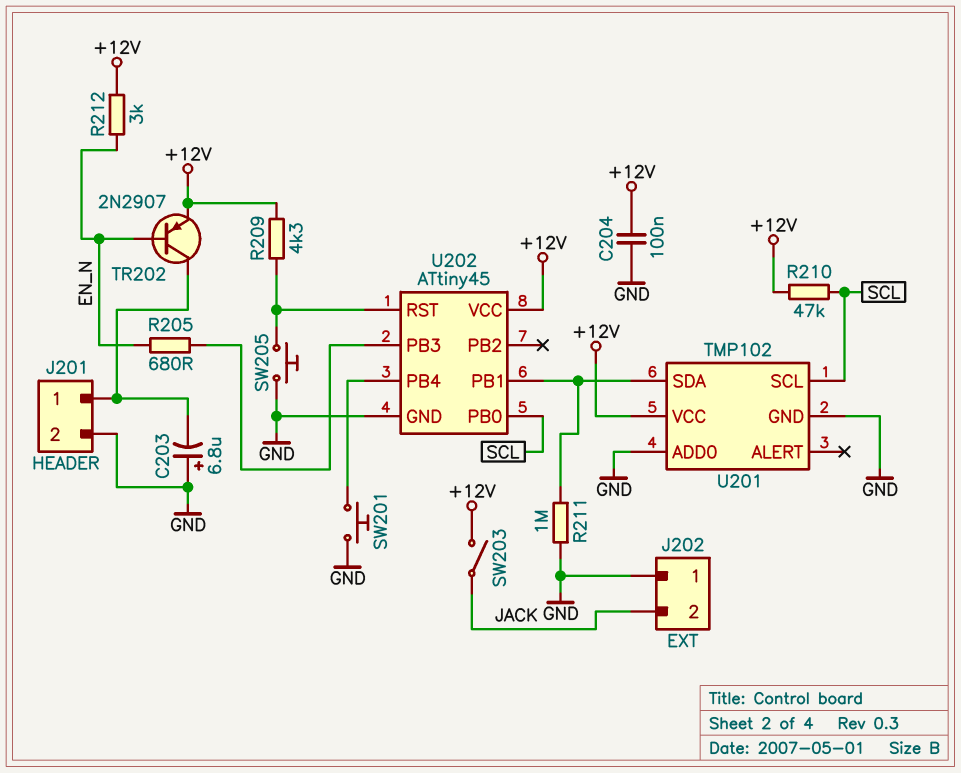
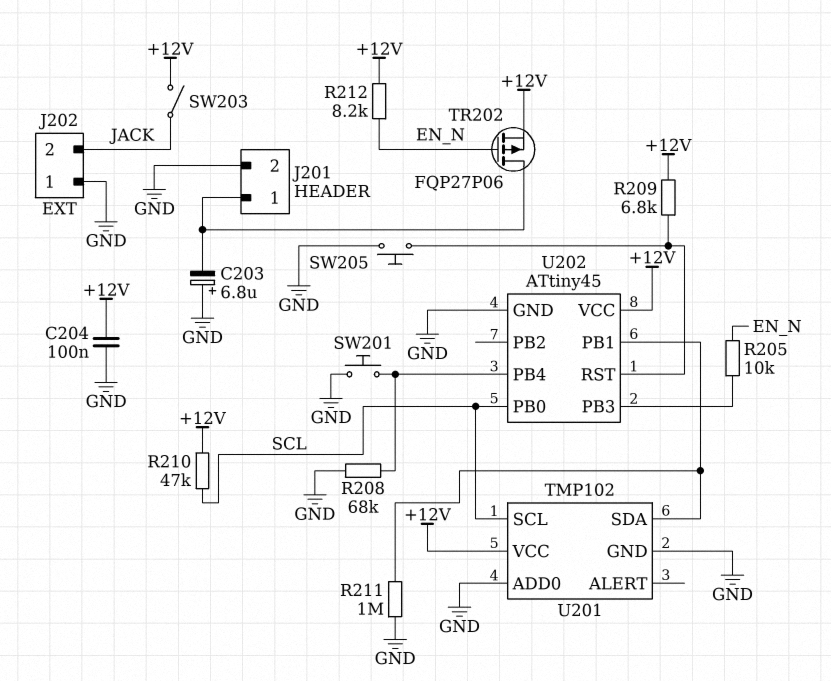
R205: 680 (EN_N, U202/PB3) -> 10k (EN_N, U202/PB3)
R208: none -> 68k (GND, U202/PB4)
R209: 4.3k (+12V, U202/RST) -> 6.8k (+12V, U202/RST)
R212: 3k (+12V, EN_N) -> 8.2k (+12V, EN_N)
TR202: PNP 2N2907 (B EN_N, C J201/1, E +12V) -> PMOS FQP27P06 (G EN_N, D J201/1, S +12V)

